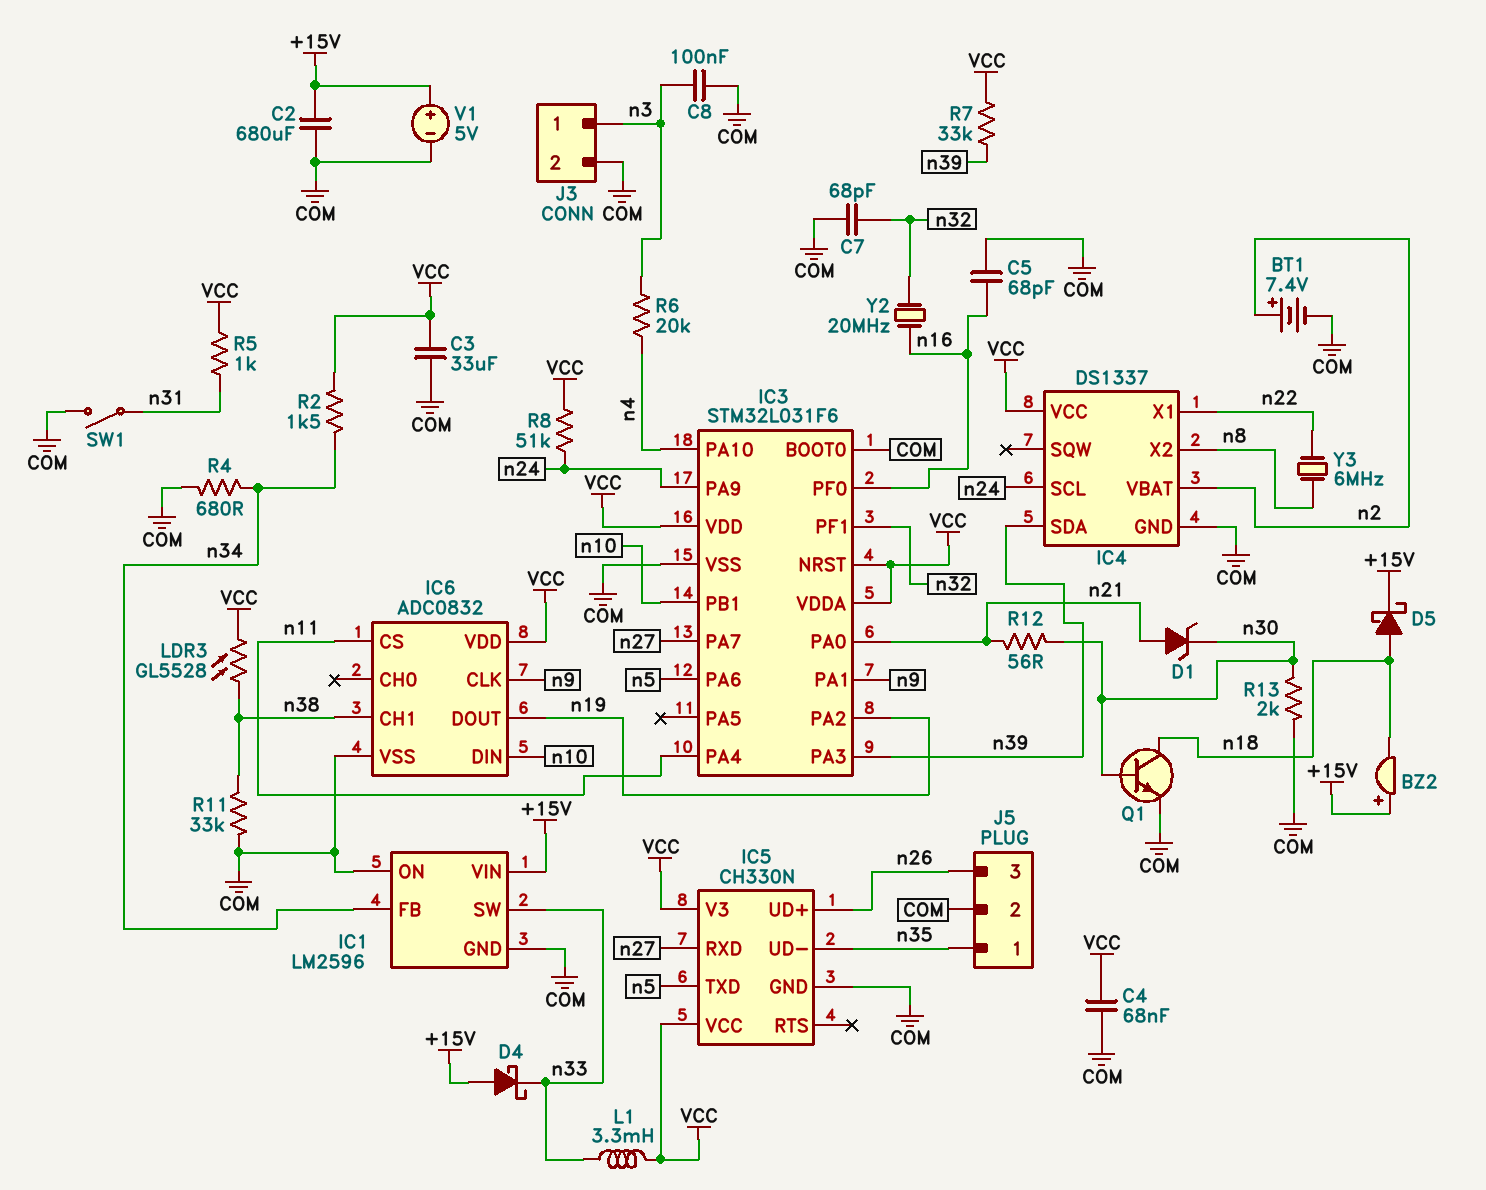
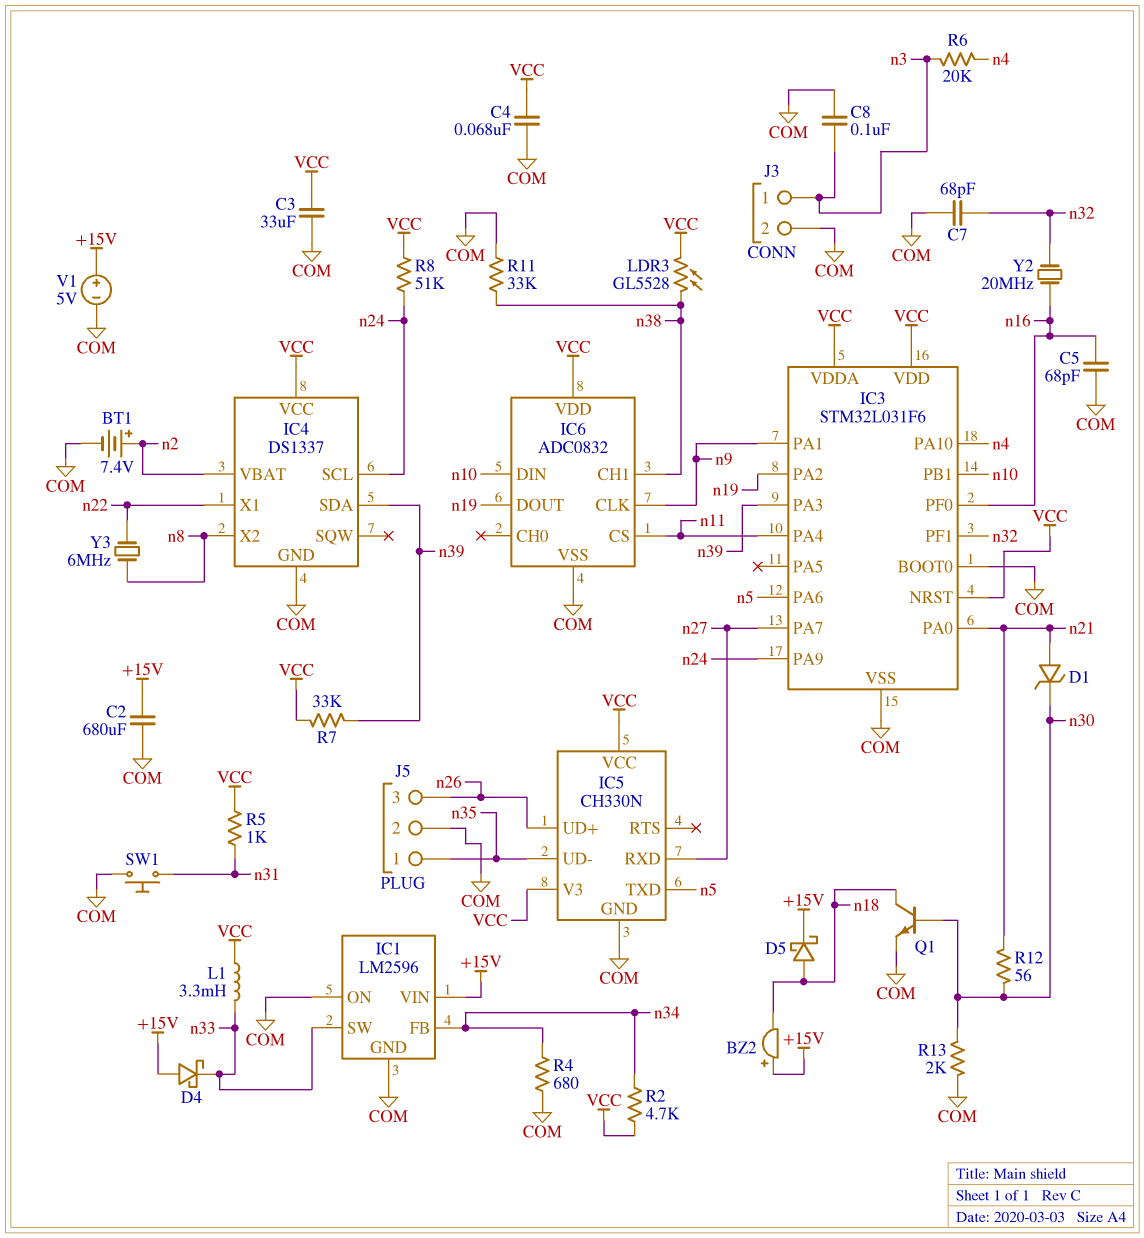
R2: 1.5k (VCC, n34) -> 4.7k (VCC, n34)
SW1: switch (COM, n31) -> button (COM, n31)

